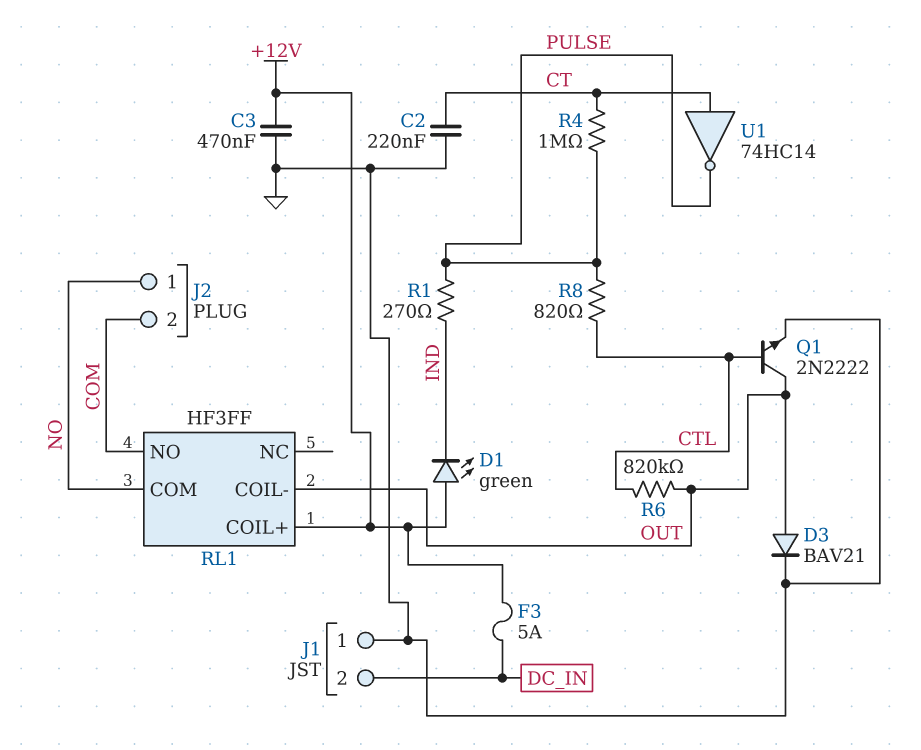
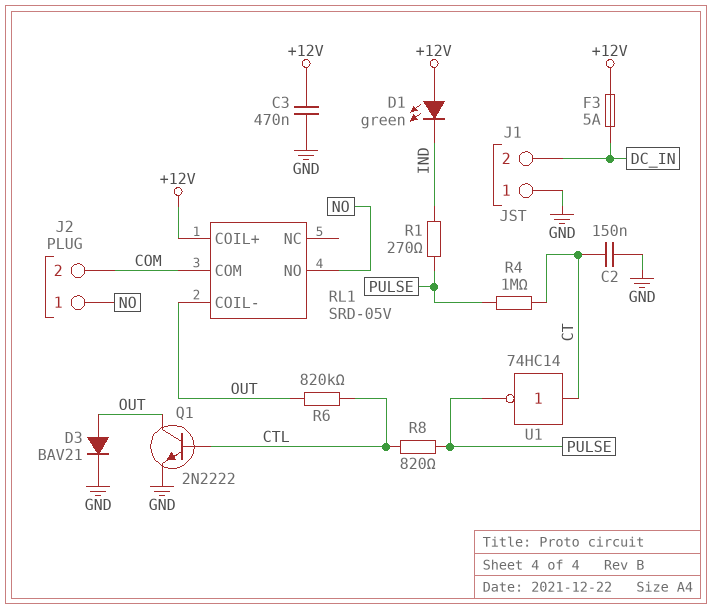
C2: 220nF (CT, GND) -> 150nF (CT, GND)
RL1: HF3FF -> SRD-05V
RL1 pin COM: NO -> COM
RL1 pin NO: COM -> NO

